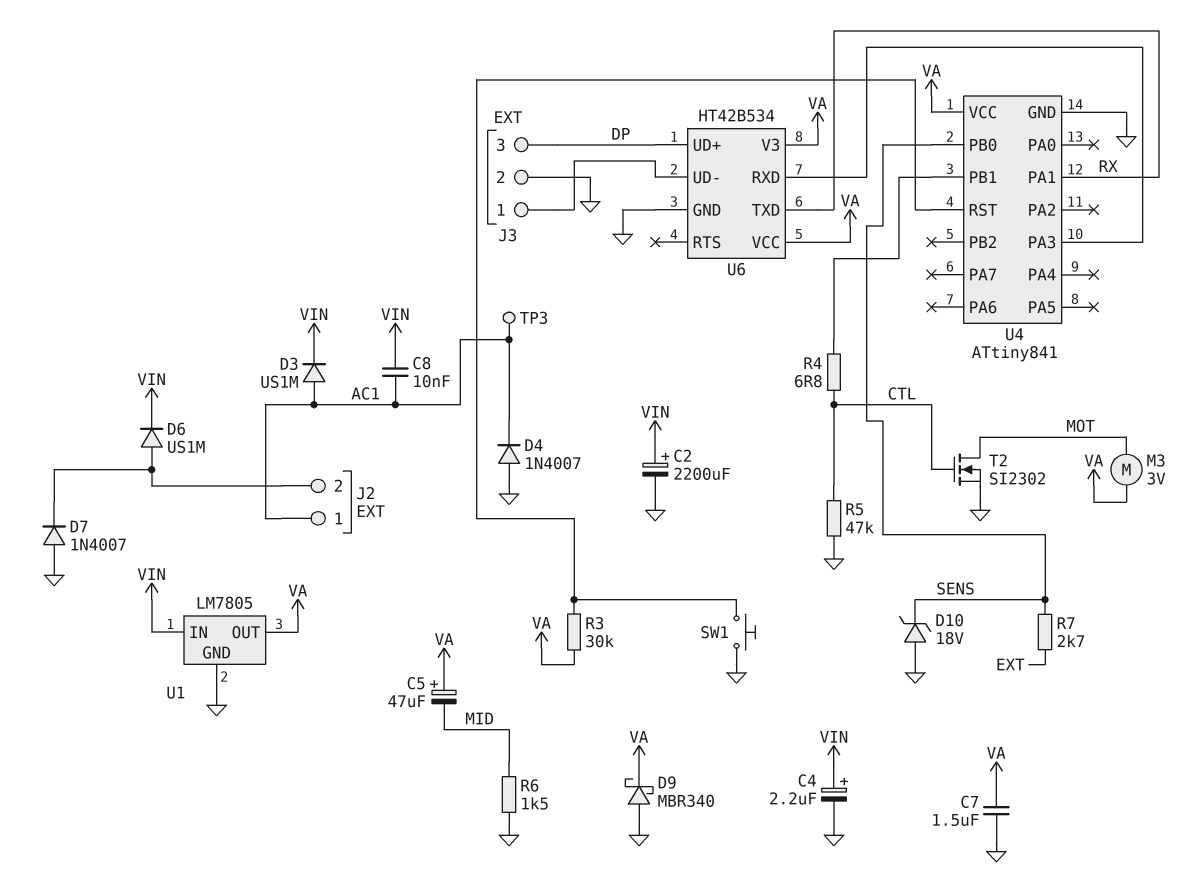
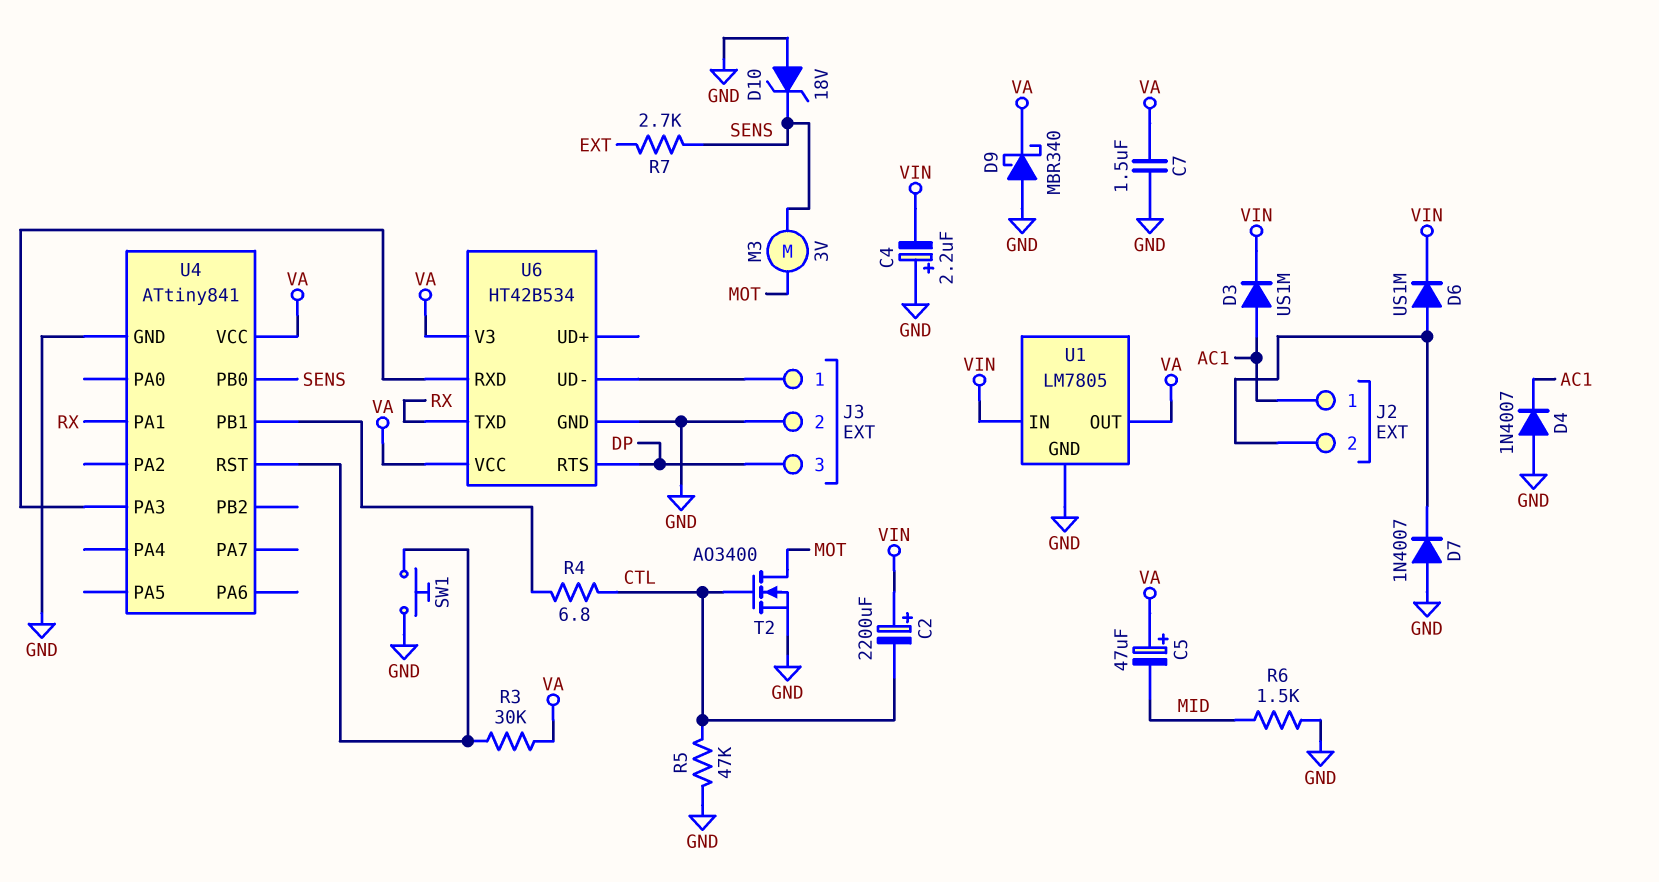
C2: 2200uF (plus VIN, minus GND) -> 2200uF (plus VIN, minus CTL)
C4: 2.2uF (plus VIN, minus GND) -> 2.2uF (plus GND, minus VIN)
C8: 10nF (AC1, VIN) -> none
M3: motor 3V (MOT, VA) -> motor 3V (MOT, SENS)
T2: NMOS SI2302 (G CTL, D MOT, S GND) -> NMOS AO3400 (G CTL, D MOT, S GND)
TP3: test point (AC1) -> none
U6 pin RTS: none -> DP
U6 pin UD+: DP -> none

